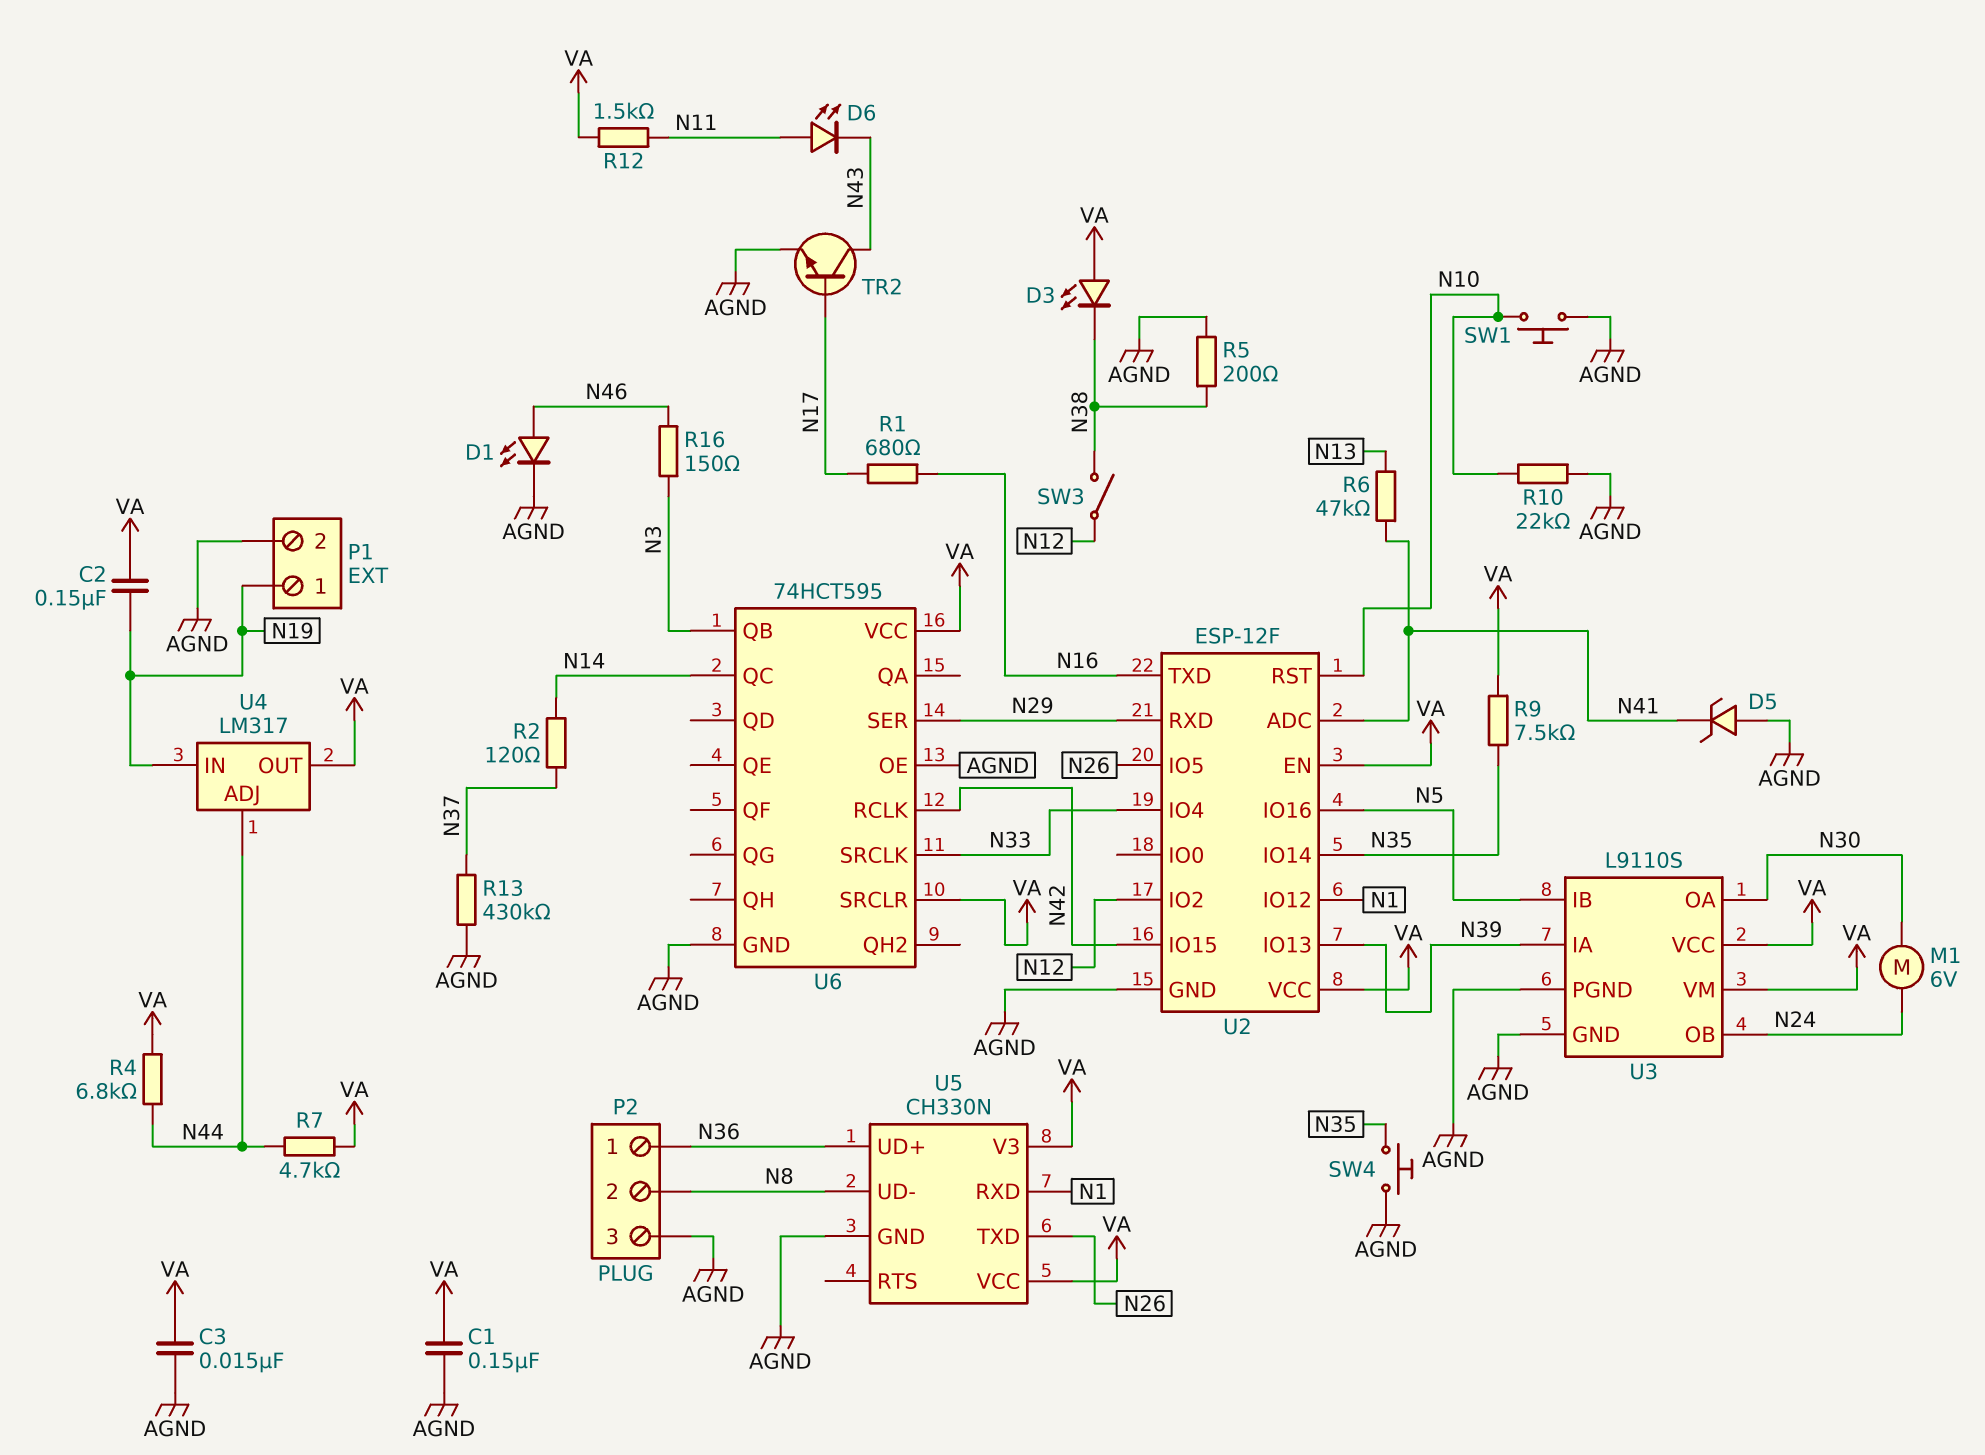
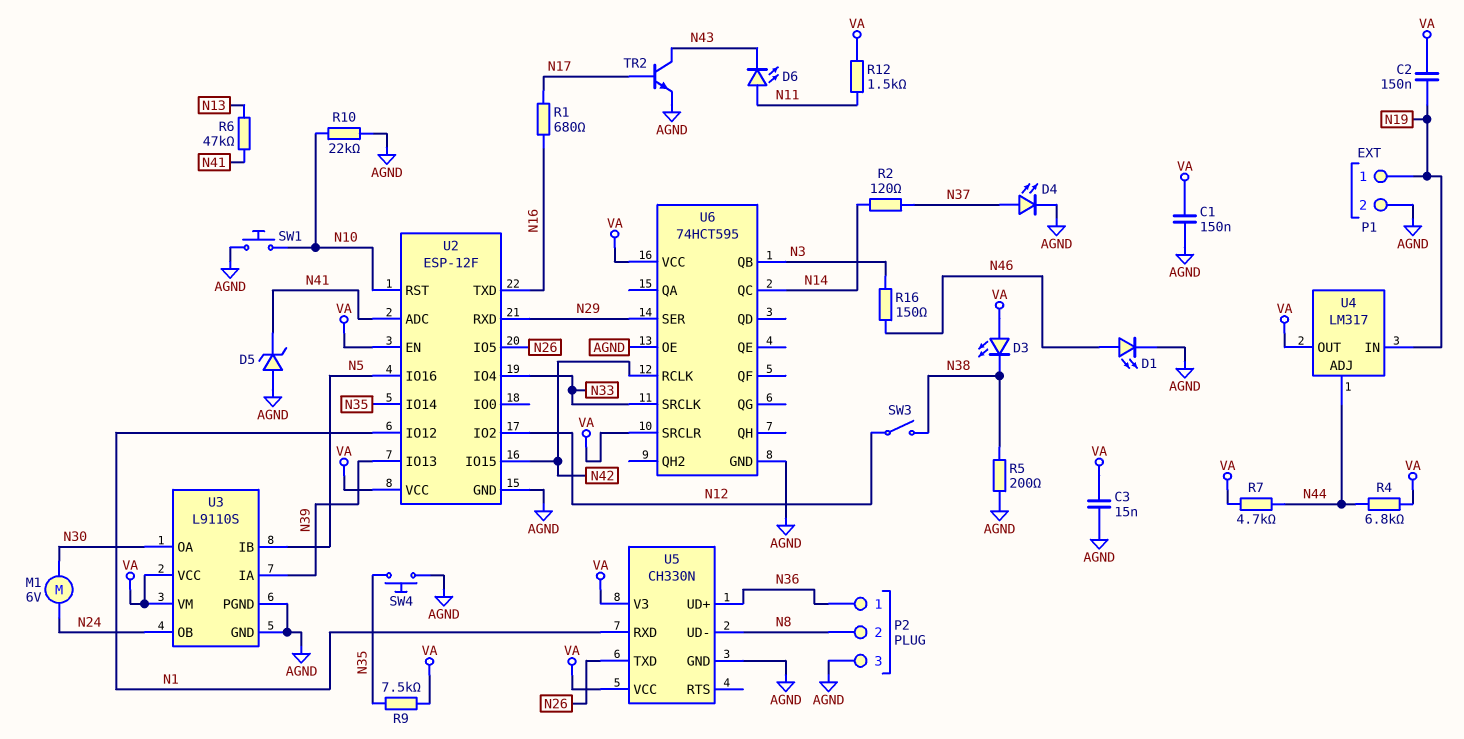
D4: none -> LED (A N37, K AGND)
R13: 430k (AGND, N37) -> none

